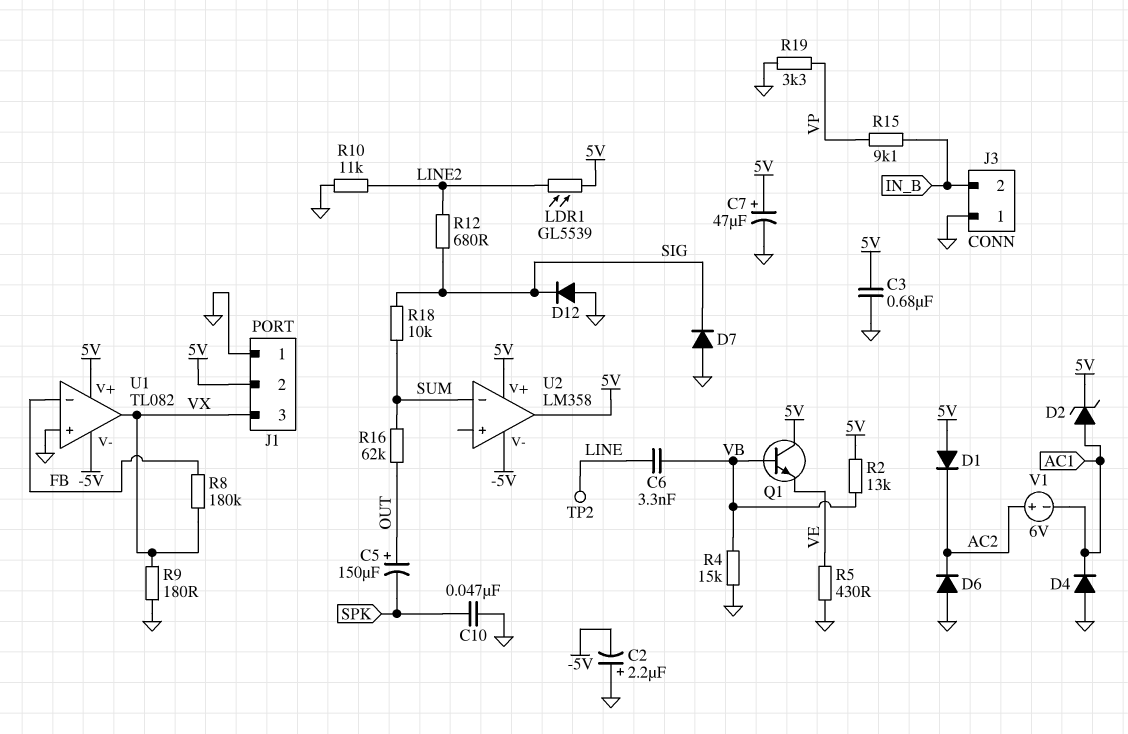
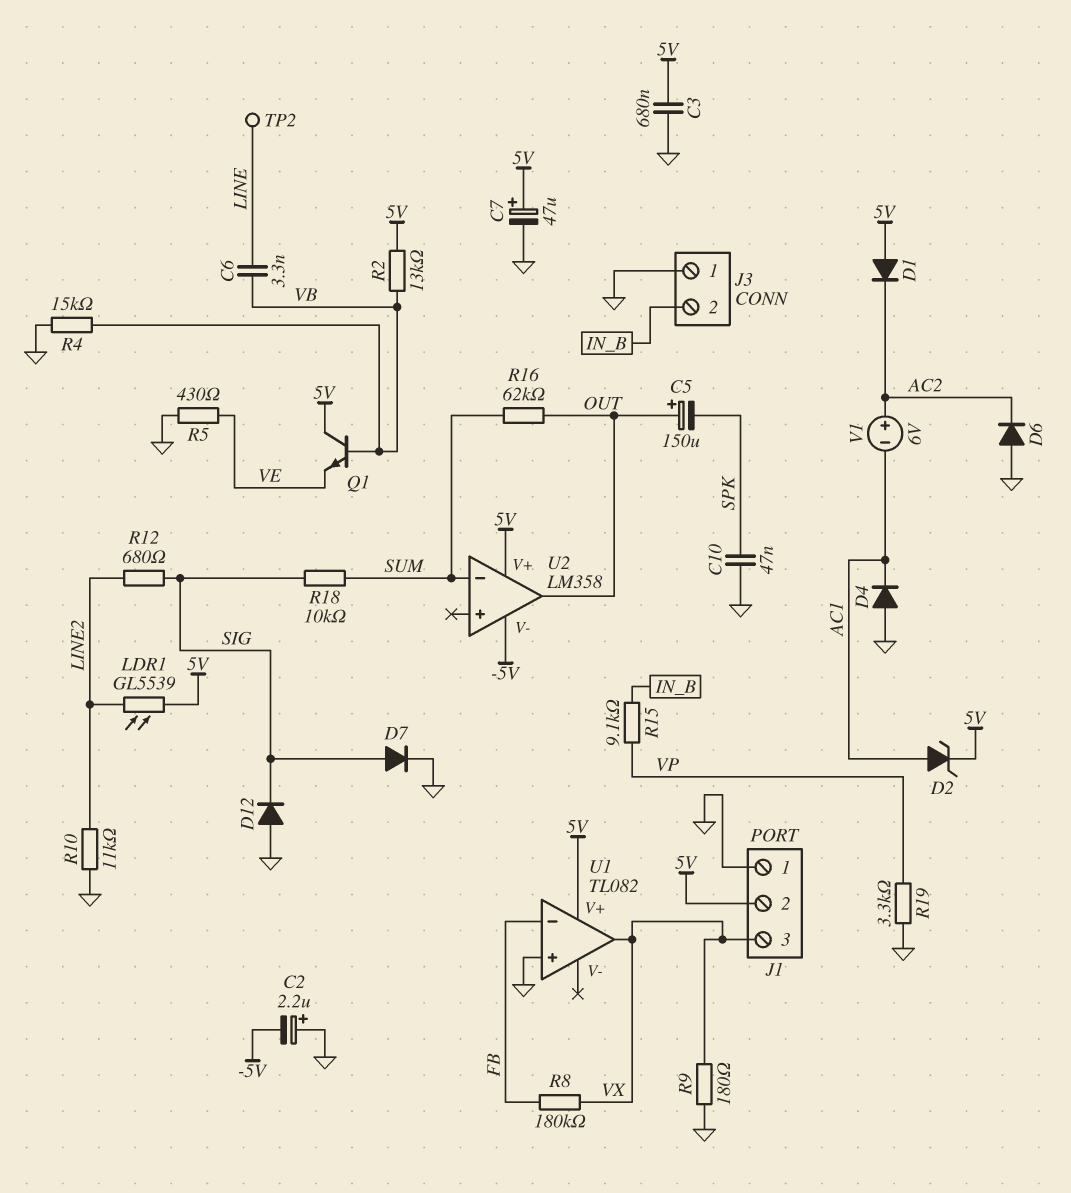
D7: diode (A GND, K SIG) -> diode (A SIG, K GND)
U1 pin V-: -5V -> none
U2 pin out: 5V -> OUT

